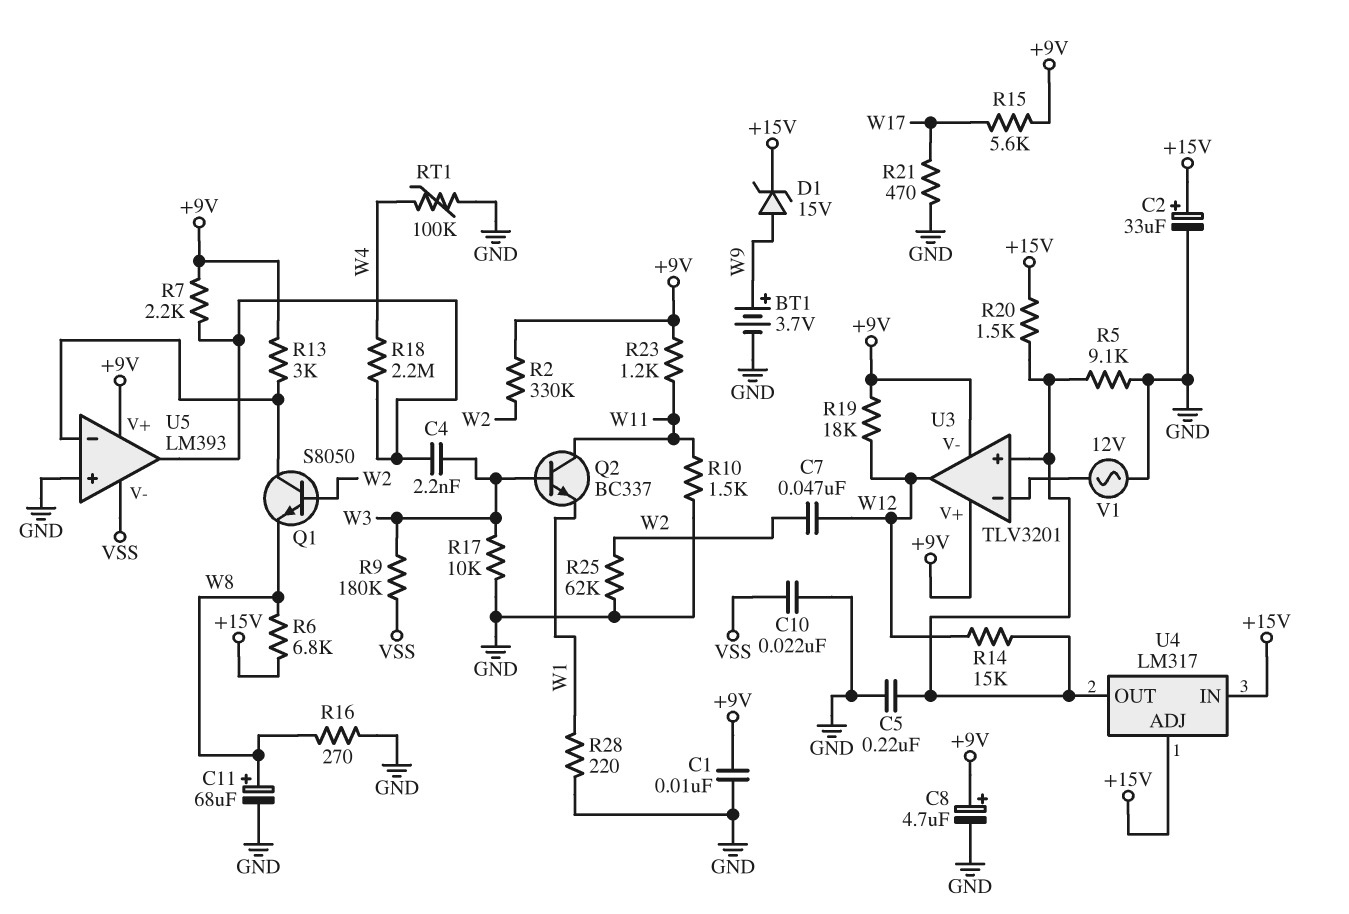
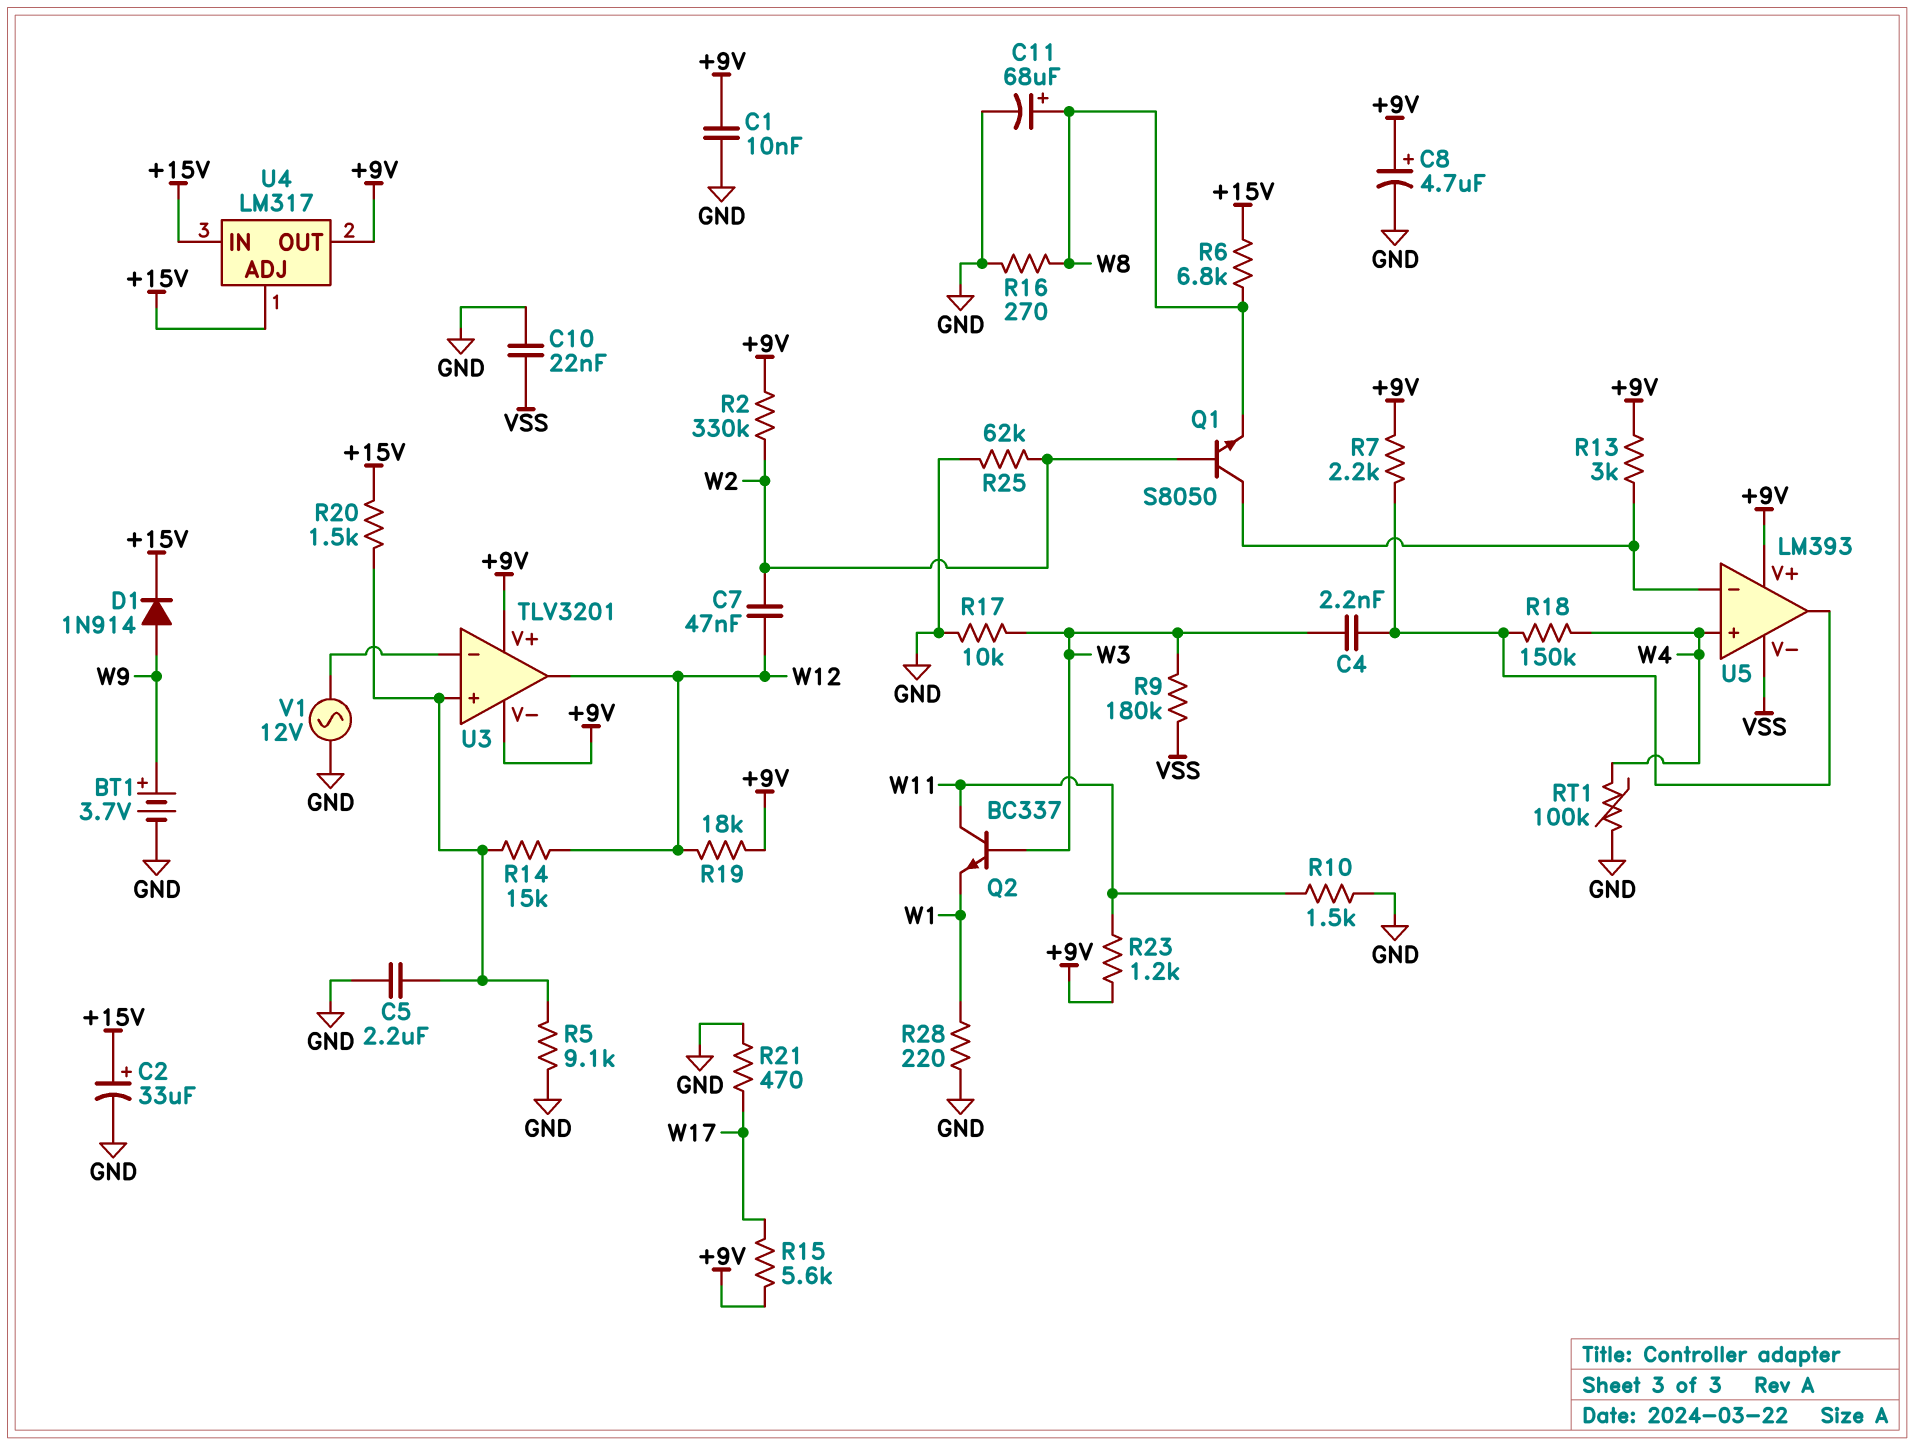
C5: 220nF (GND, U3/in+) -> 2.2uF (GND, U3/in+)
D1: zener 15V (A W9, K +15V) -> diode 1N914 (A W9, K +15V)
R18: 2.2M (U5/out, W4) -> 150k (U5/out, W4)
U4 pin OUT: U3/in+ -> +9V
U5 pin in+: GND -> W4

